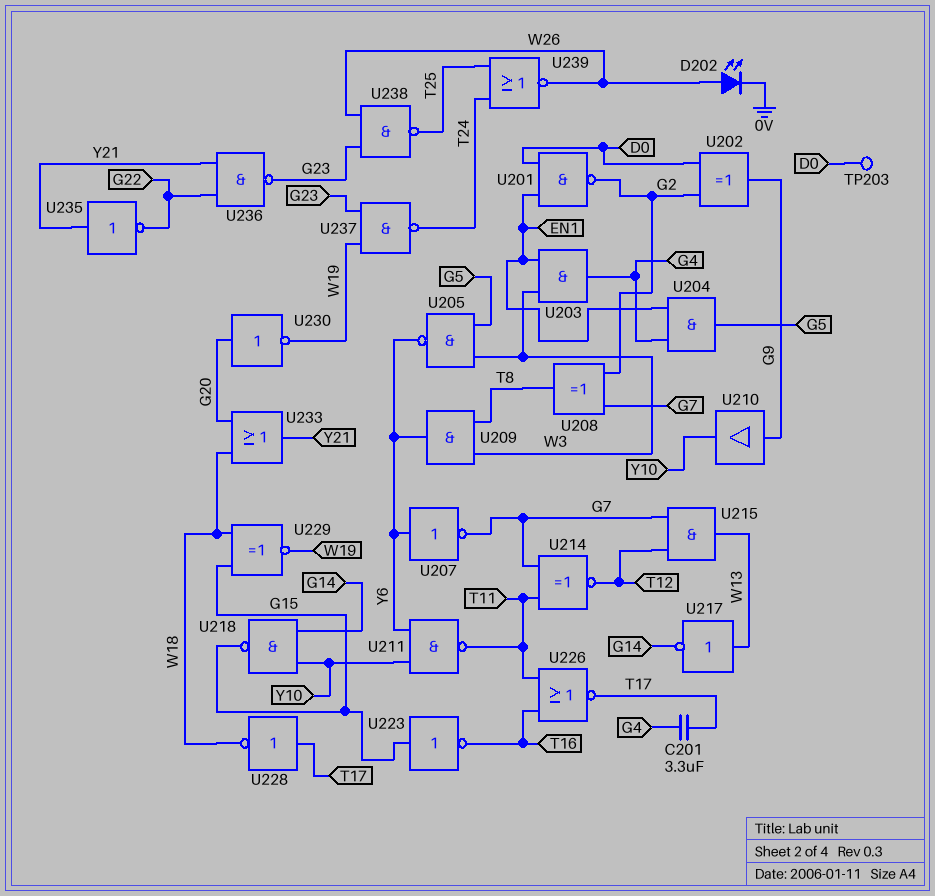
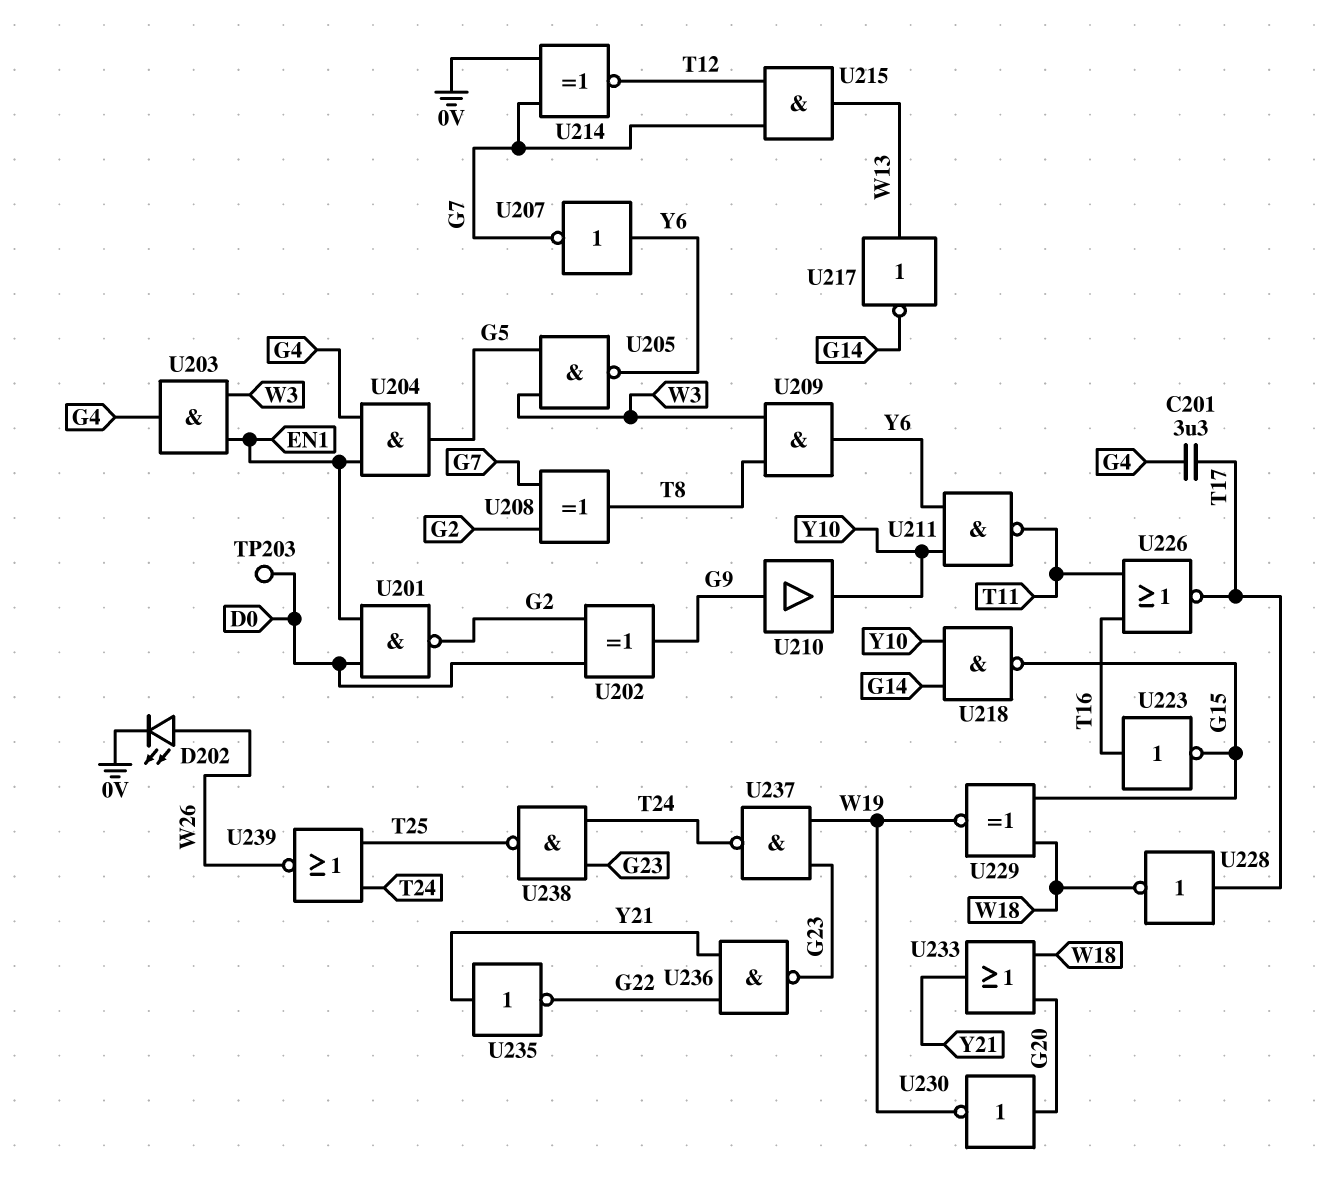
U214: XNOR (in G7, in T11, out T12) -> XNOR (in 0V, in G7, out T12)
U223: NOT (in G15, out T16) -> NOT (in T16, out G15)
U238: NAND (in G23, in W26, out T25) -> NAND (in G23, in T24, out T25)

